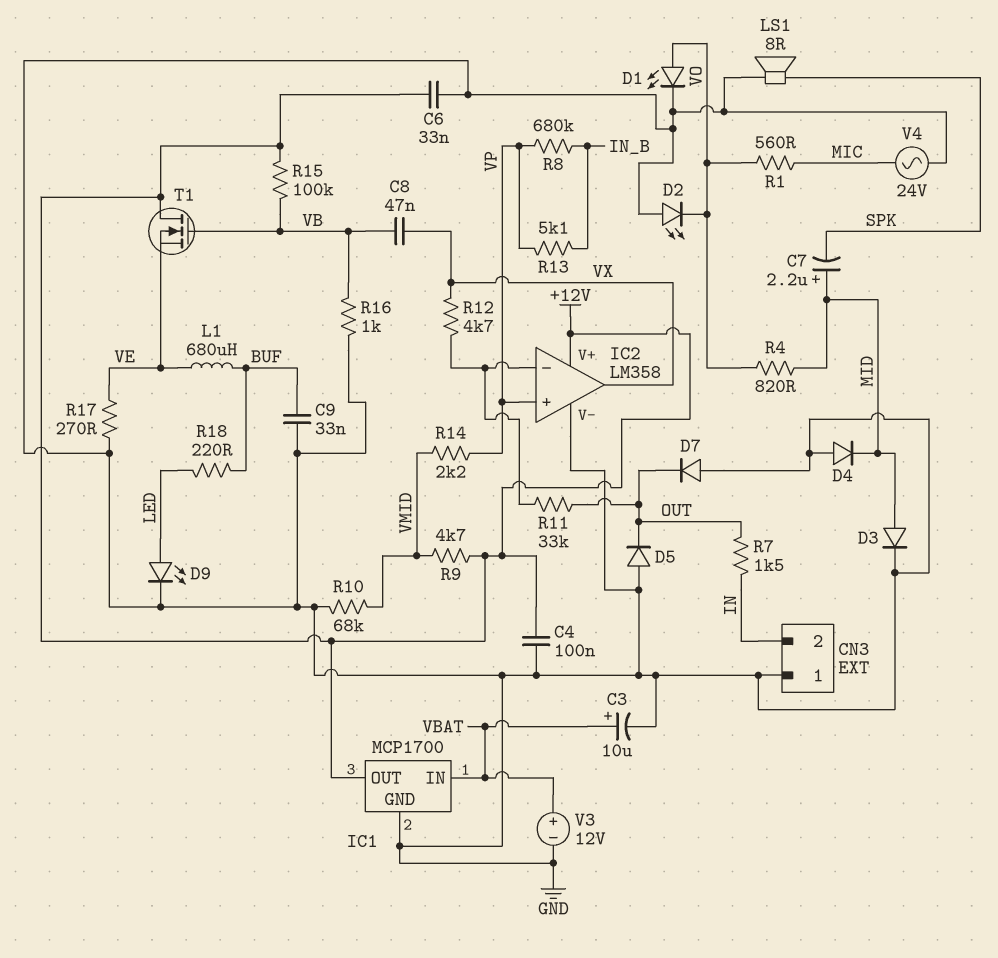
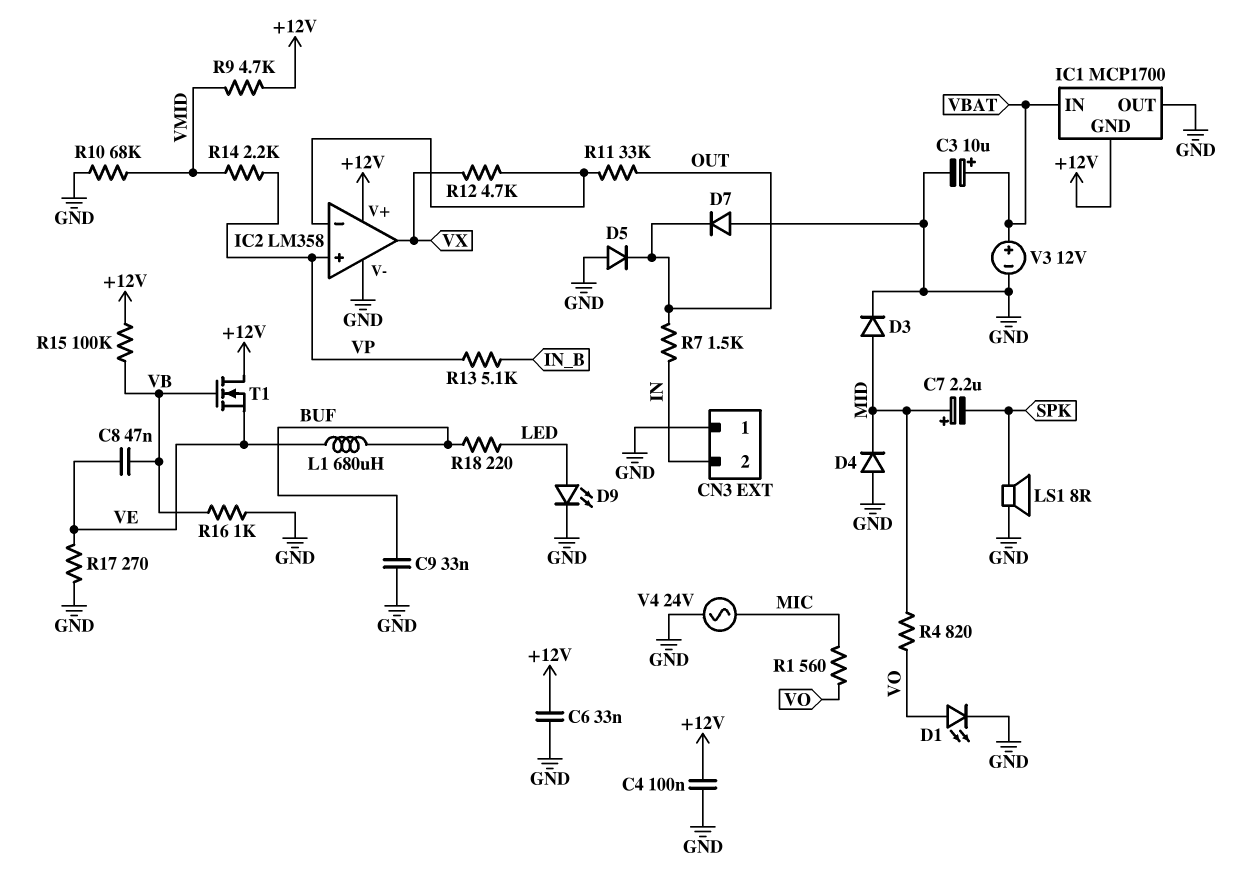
C8: 47nF (VB, VX) -> 47nF (VB, VE)
D2: LED (A GND, K VO) -> none
IC1 pin GND: GND -> +12V
IC1 pin OUT: +12V -> GND
R8: 680k (IN_B, VP) -> none

